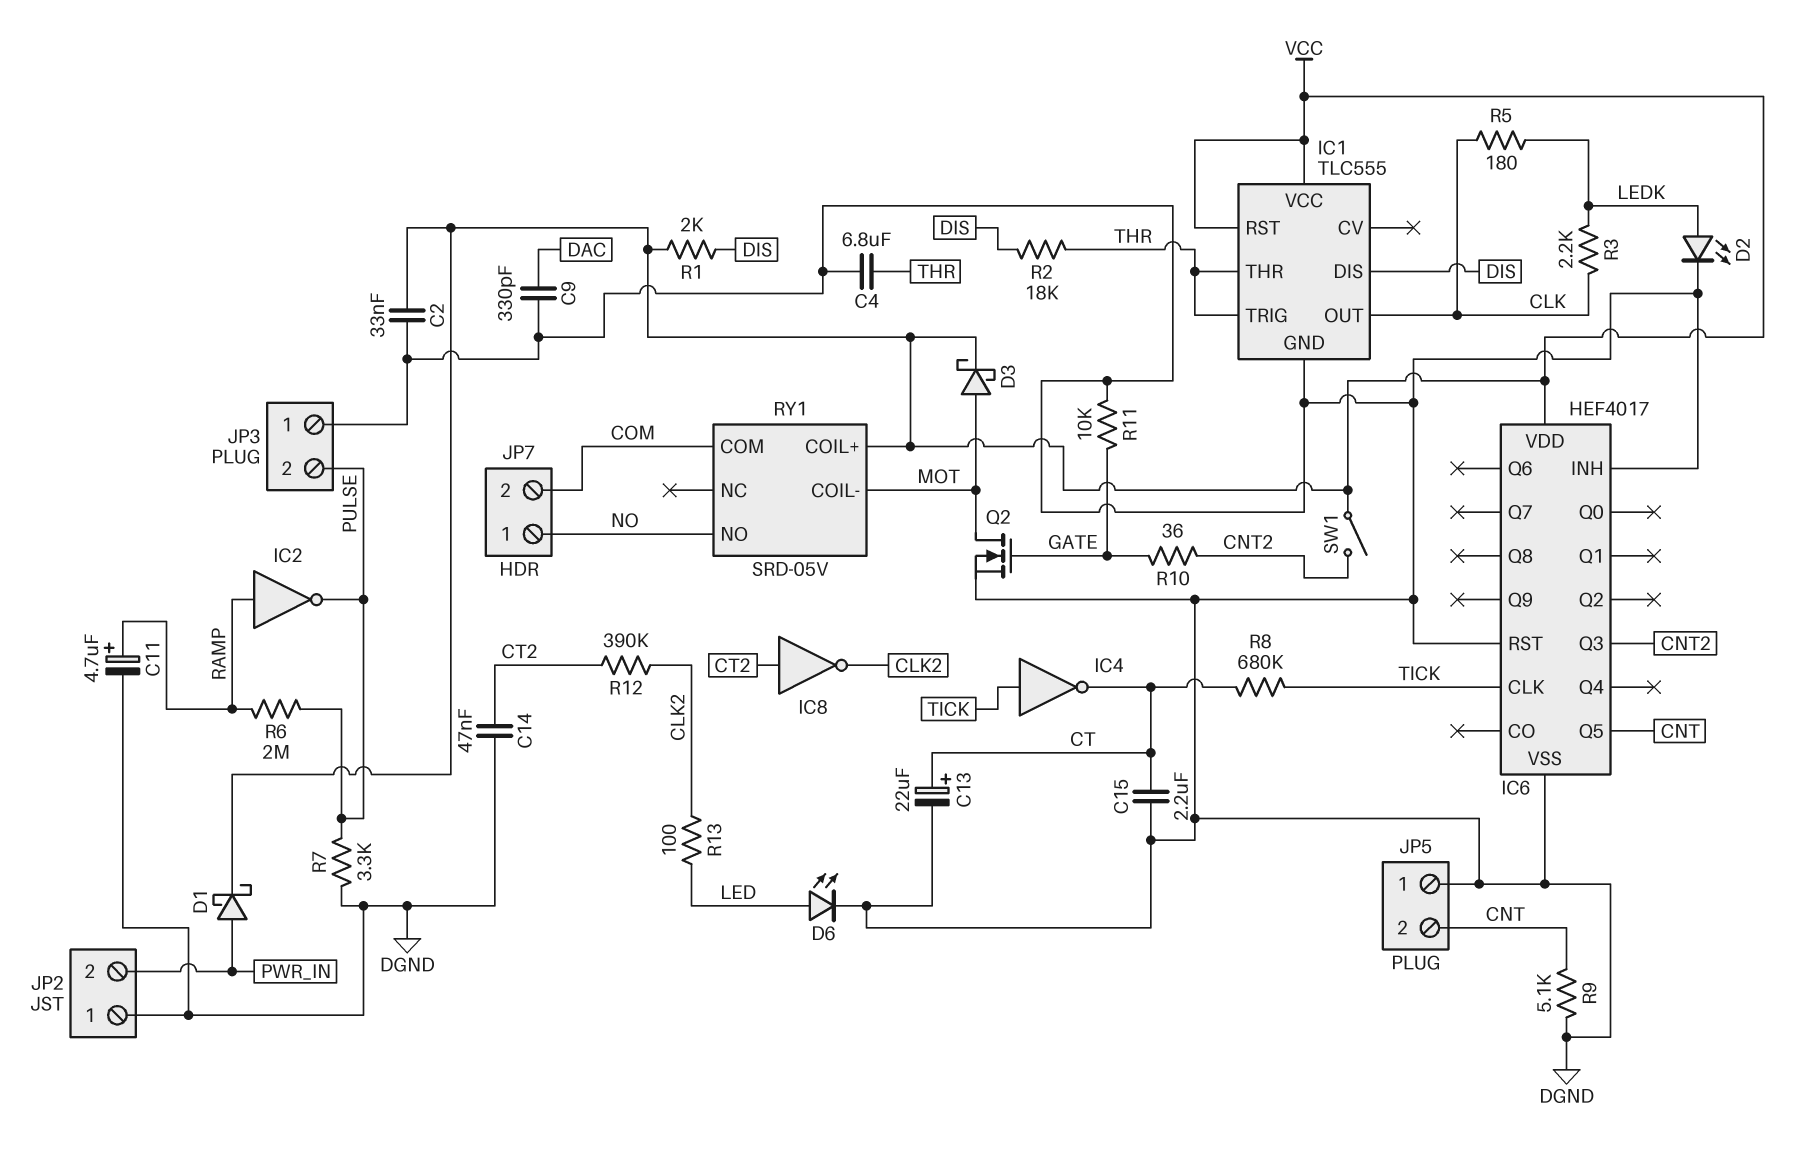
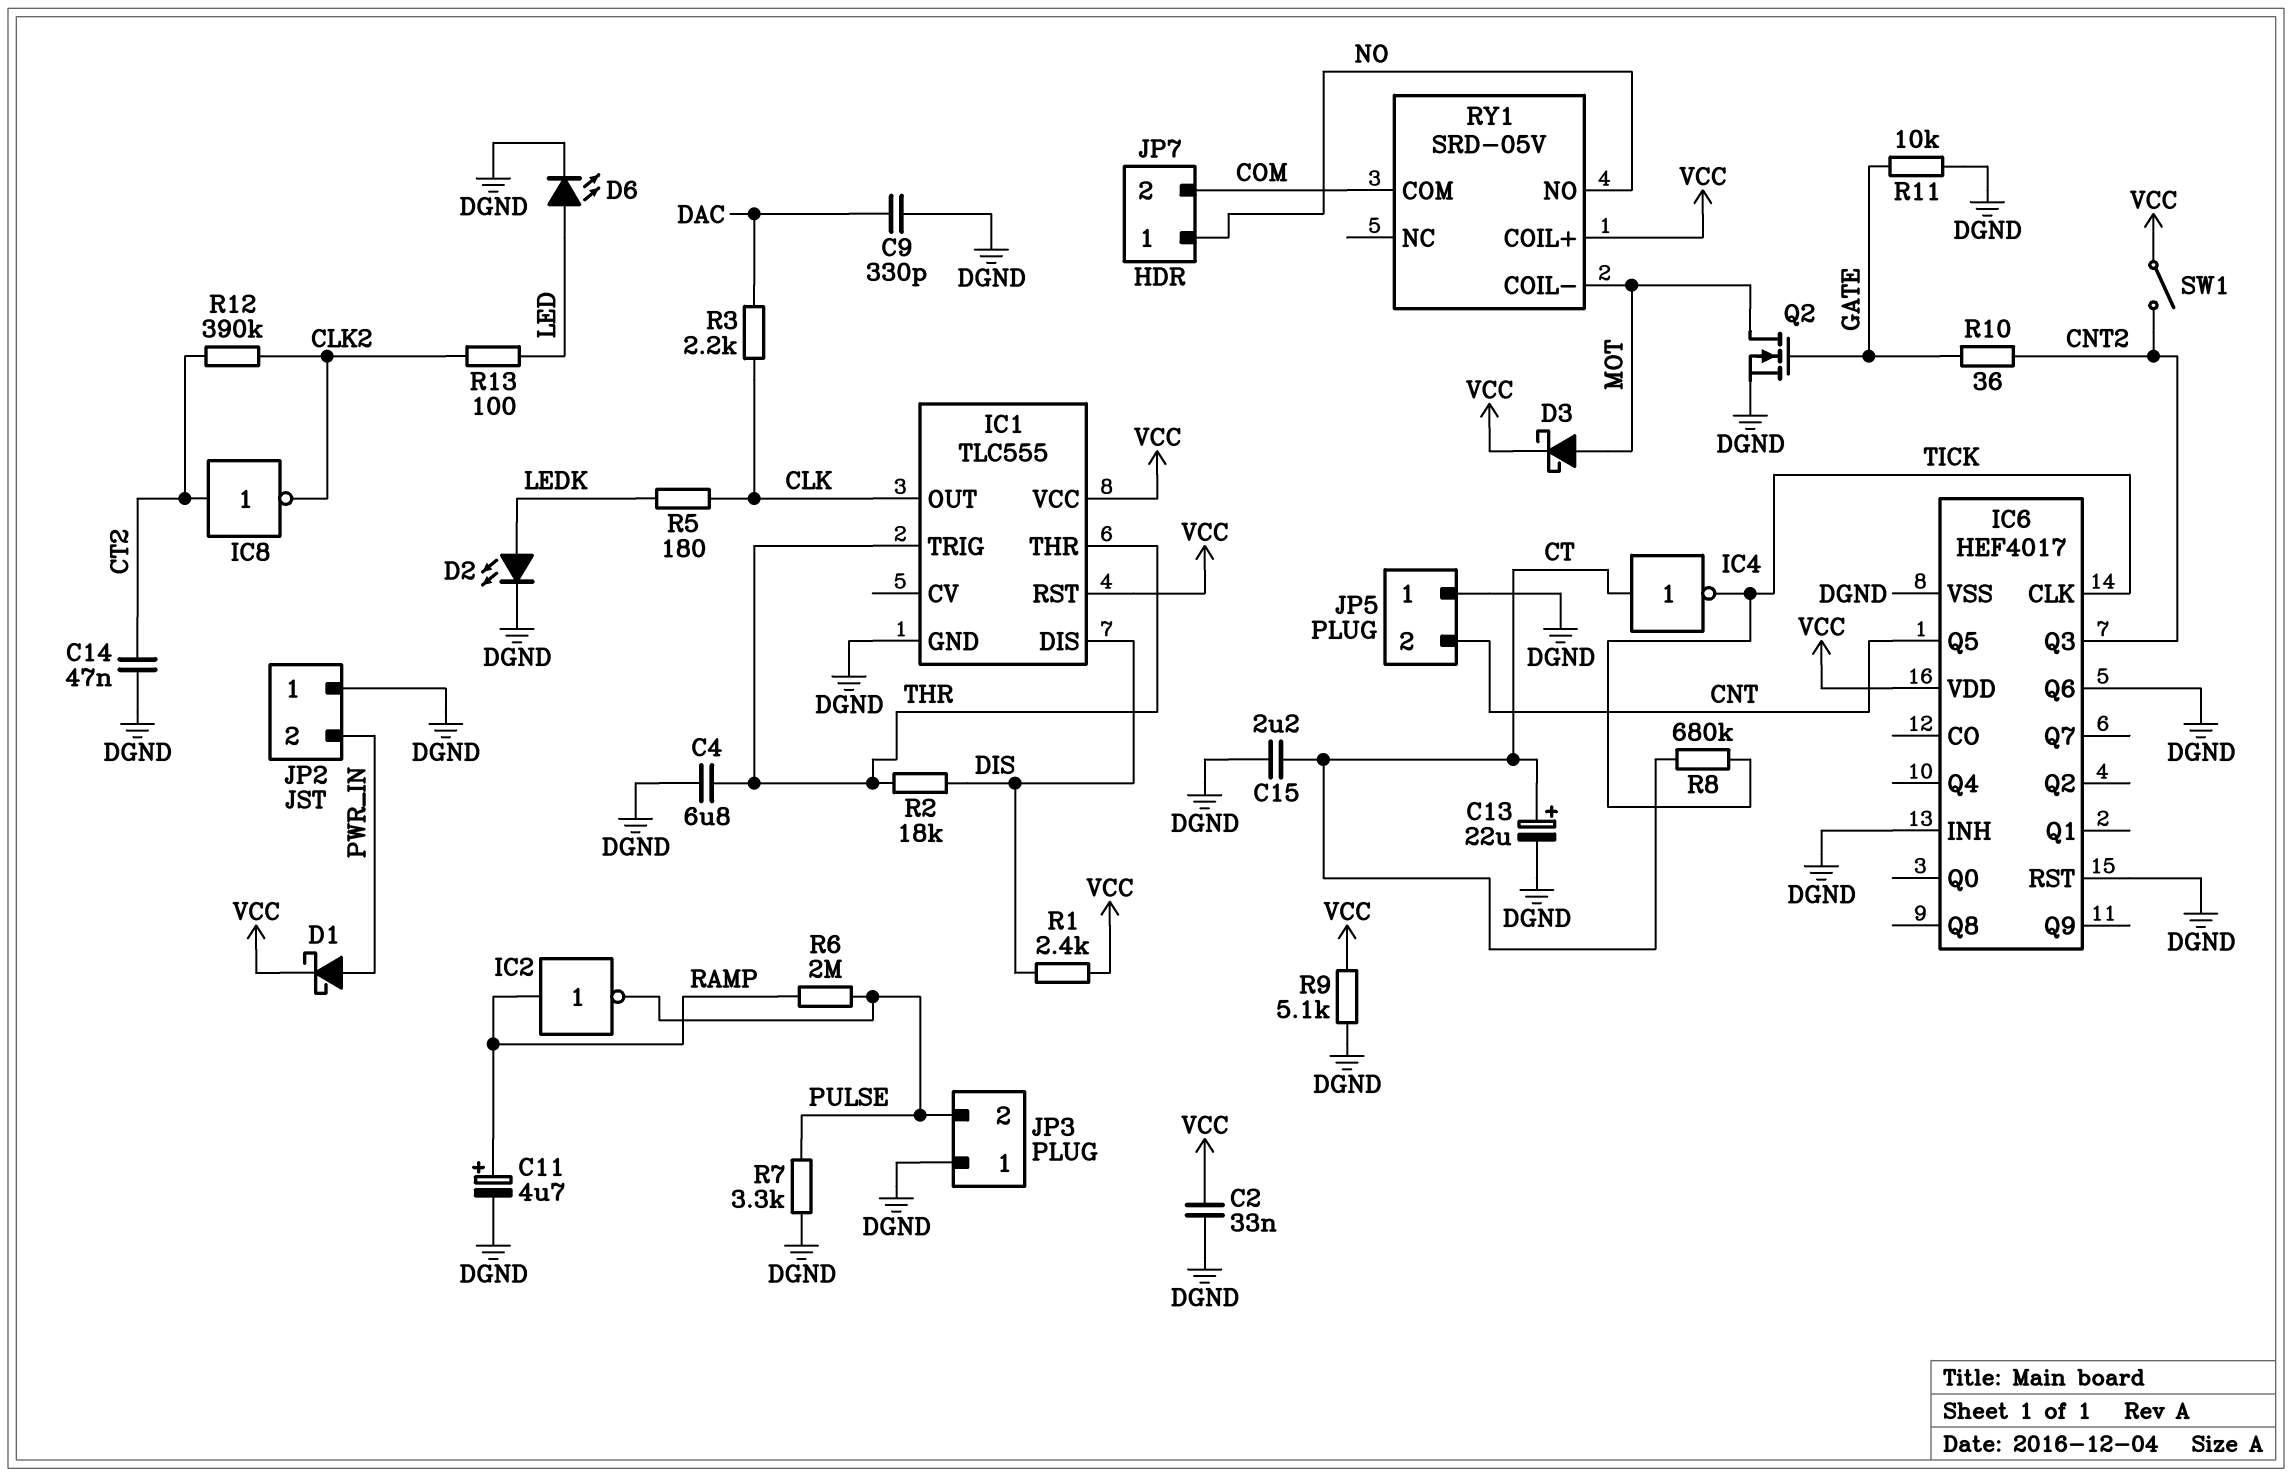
IC4: NOT (in TICK, out CT) -> NOT (in CT, out TICK)
IC6 pin Q6: none -> DGND
R1: 2k (DIS, VCC) -> 2.4k (DIS, VCC)
R3: 2.2k (CLK, LEDK) -> 2.2k (CLK, DAC)
R9: 5.1k (CNT, DGND) -> 5.1k (DGND, VCC)

